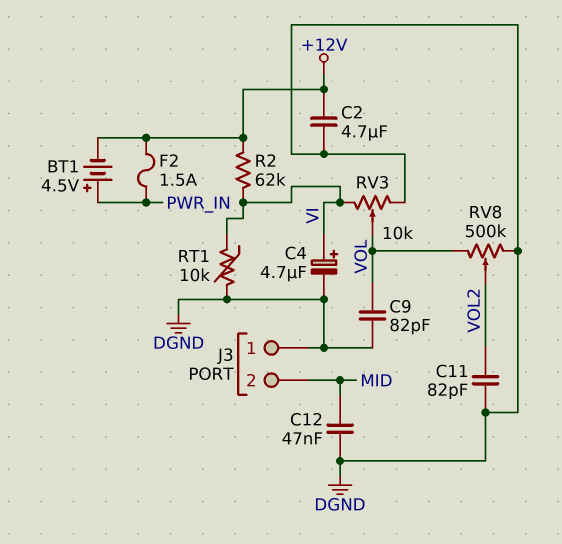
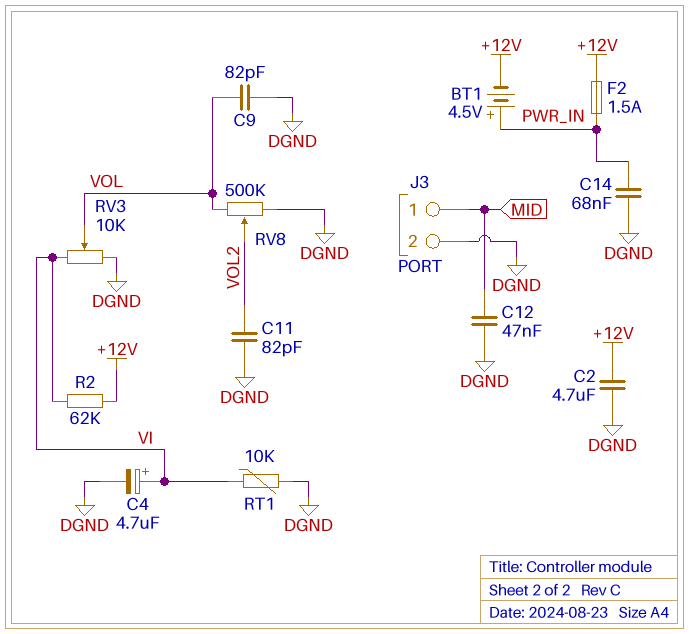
C14: none -> 68nF (DGND, PWR_IN)
J3 pin 1: DGND -> MID
J3 pin 2: MID -> DGND

